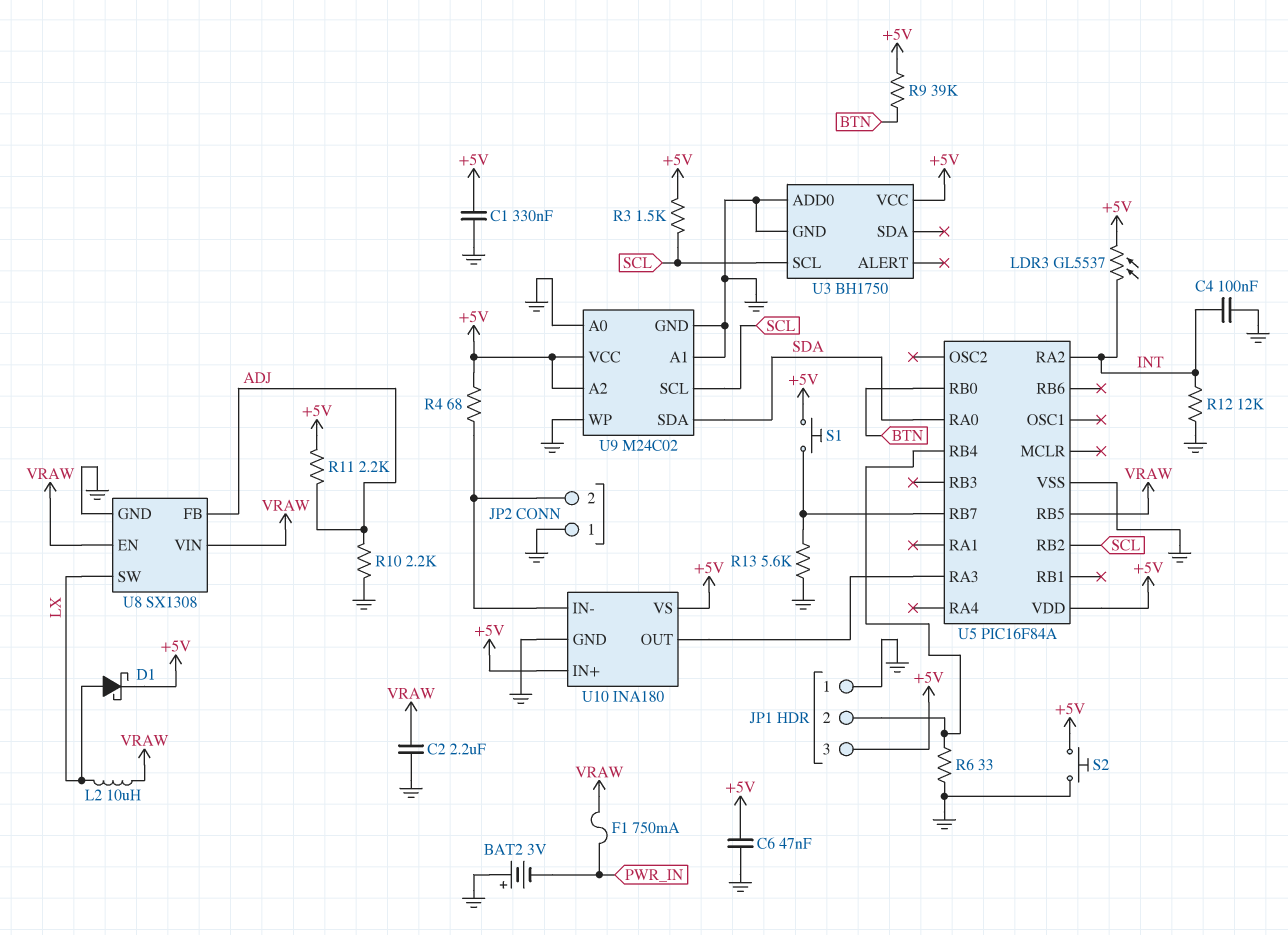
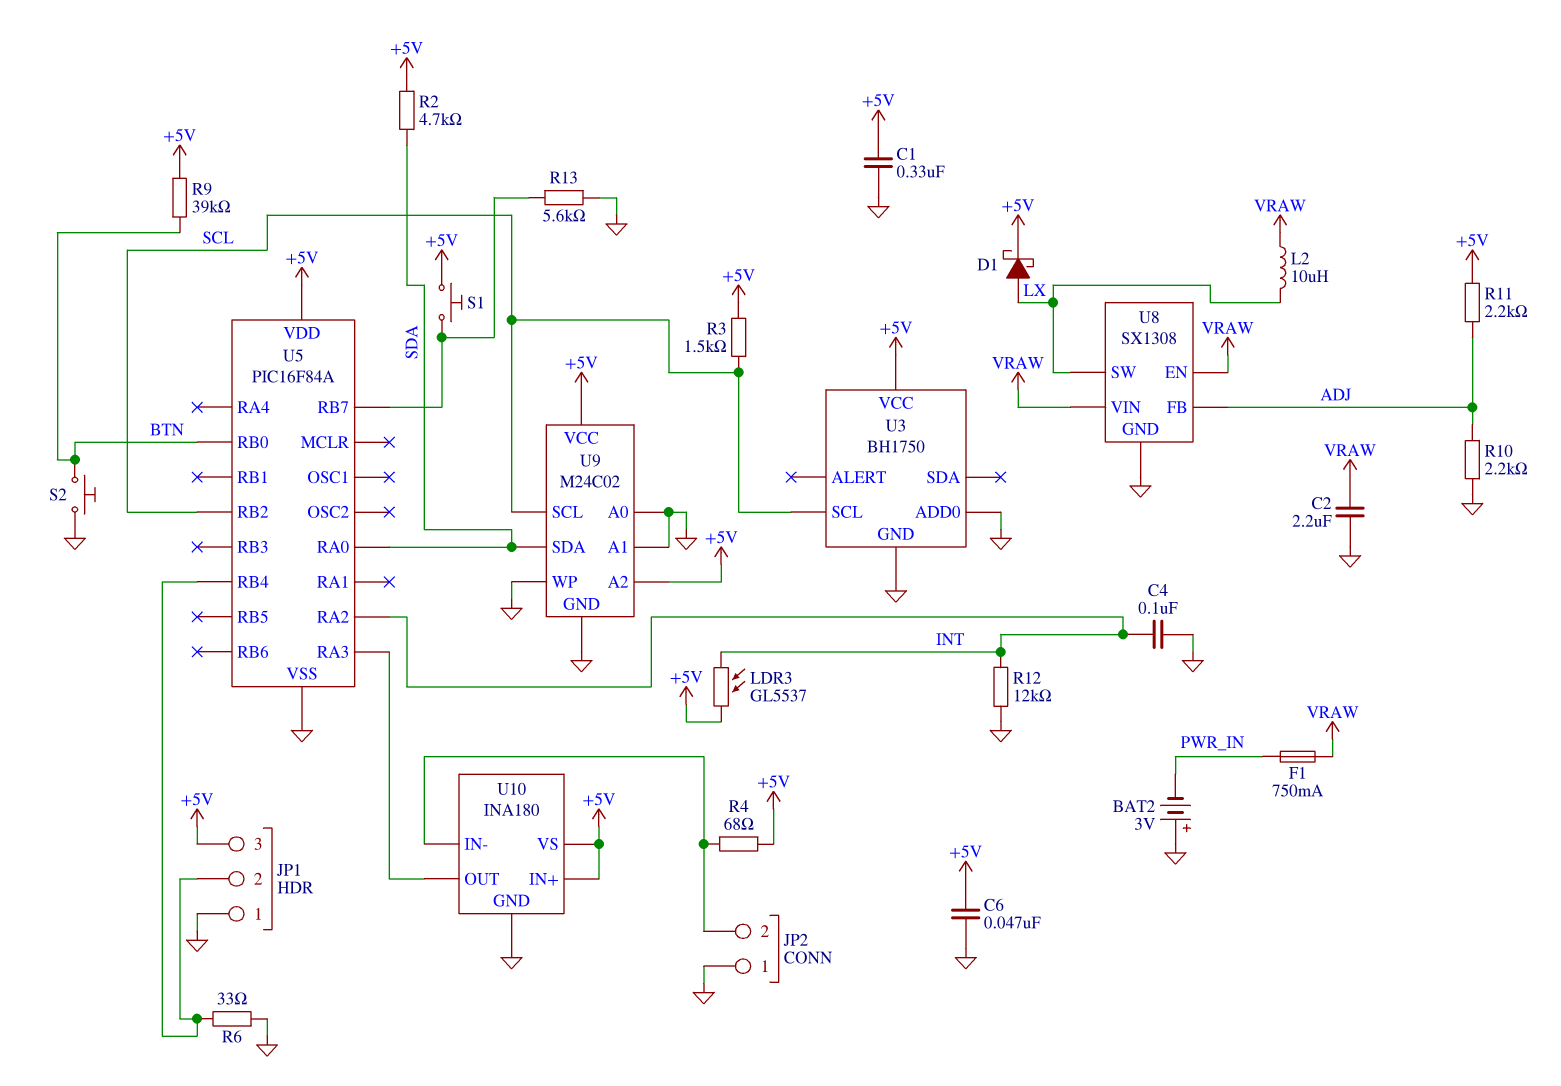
R2: none -> 4.7k (+5V, SDA)
S2: button (+5V, GND) -> button (BTN, GND)
U5 pin RB5: VRAW -> none

